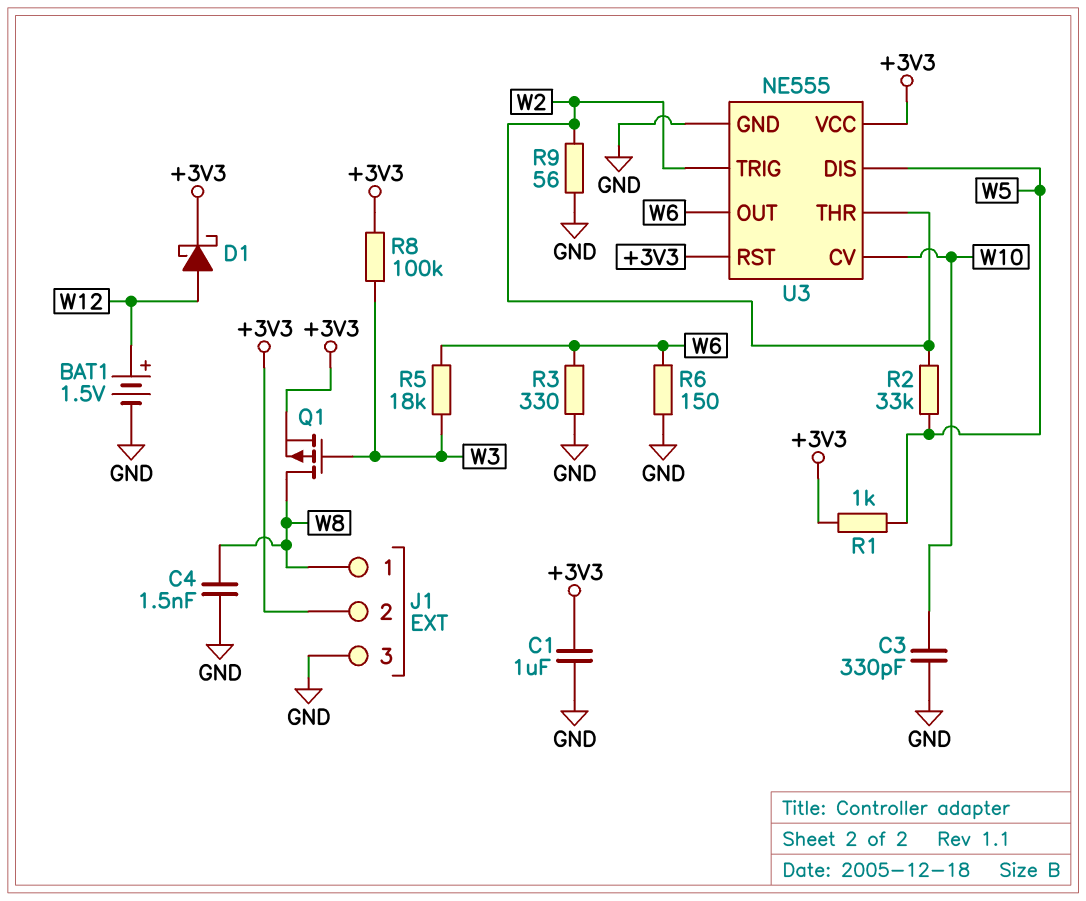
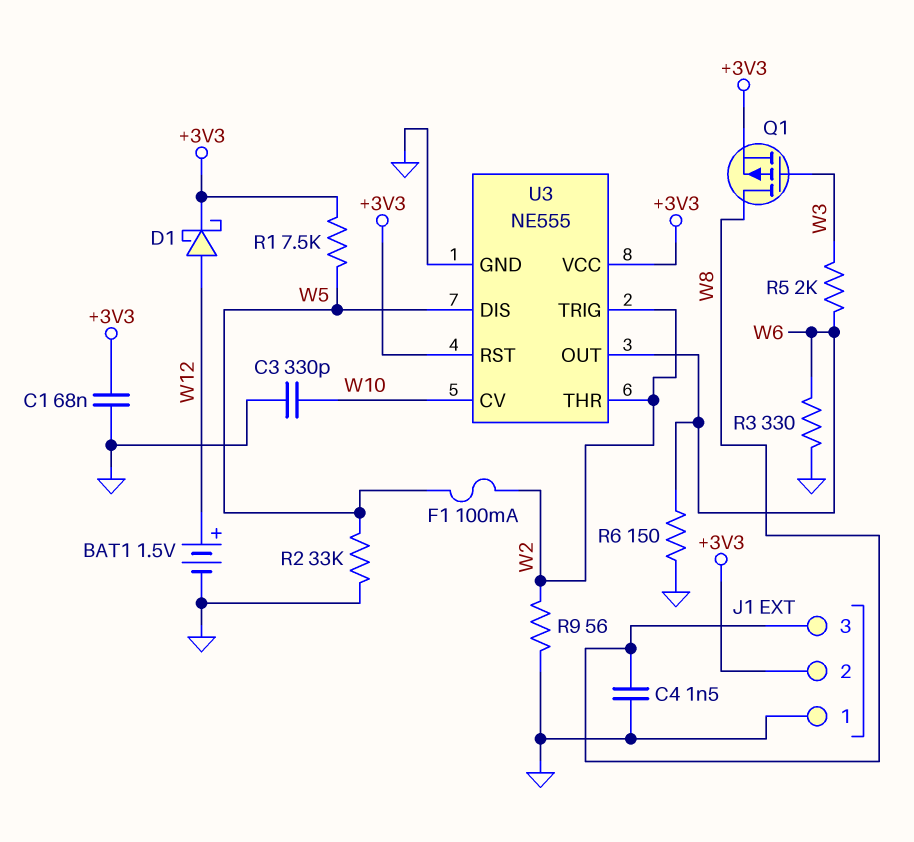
C1: 1uF (+3V3, GND) -> 68nF (+3V3, GND)
F1: none -> 100mA (W2, W5)
J1 pin 1: W8 -> GND
J1 pin 3: GND -> W8
R1: 1k (+3V3, W5) -> 7.5k (+3V3, W5)
R2: 33k (W2, W5) -> 33k (GND, W5)
R5: 18k (W3, W6) -> 2k (W3, W6)
R8: 100k (+3V3, W3) -> none

